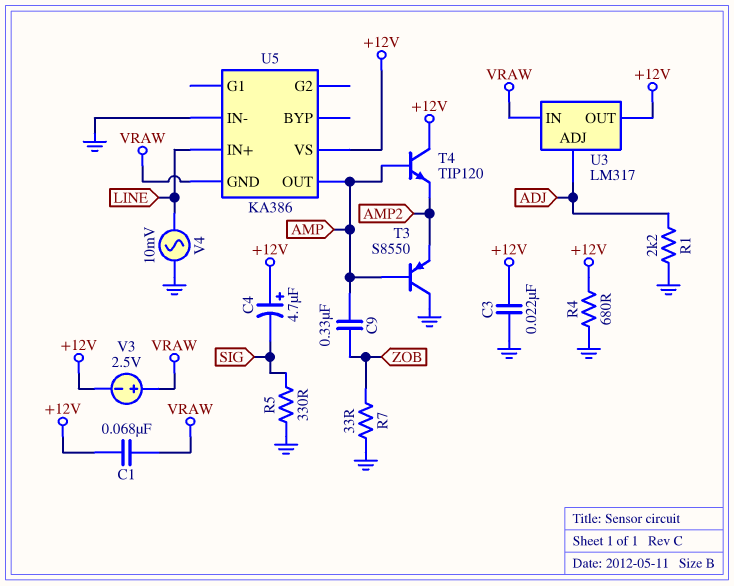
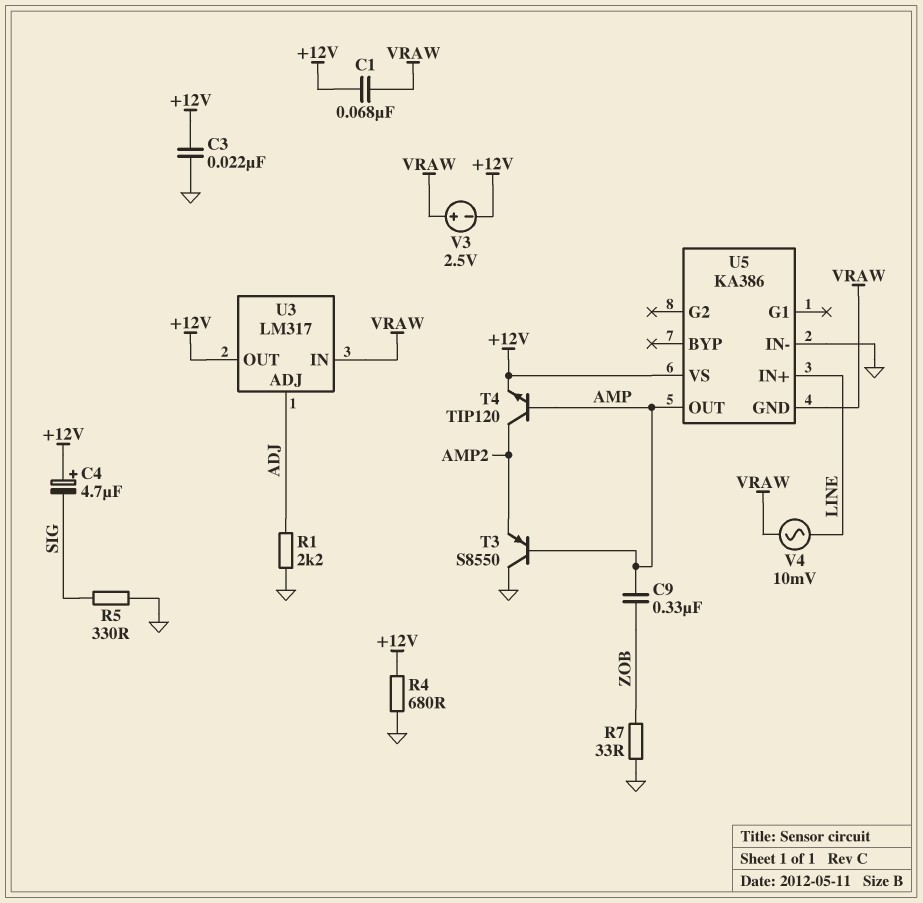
T4: NPN TIP120 (B AMP, C +12V, E AMP2) -> NPN TIP120 (B AMP, C AMP2, E +12V)
V4: AC 10mV (GND, LINE) -> AC 10mV (LINE, VRAW)

